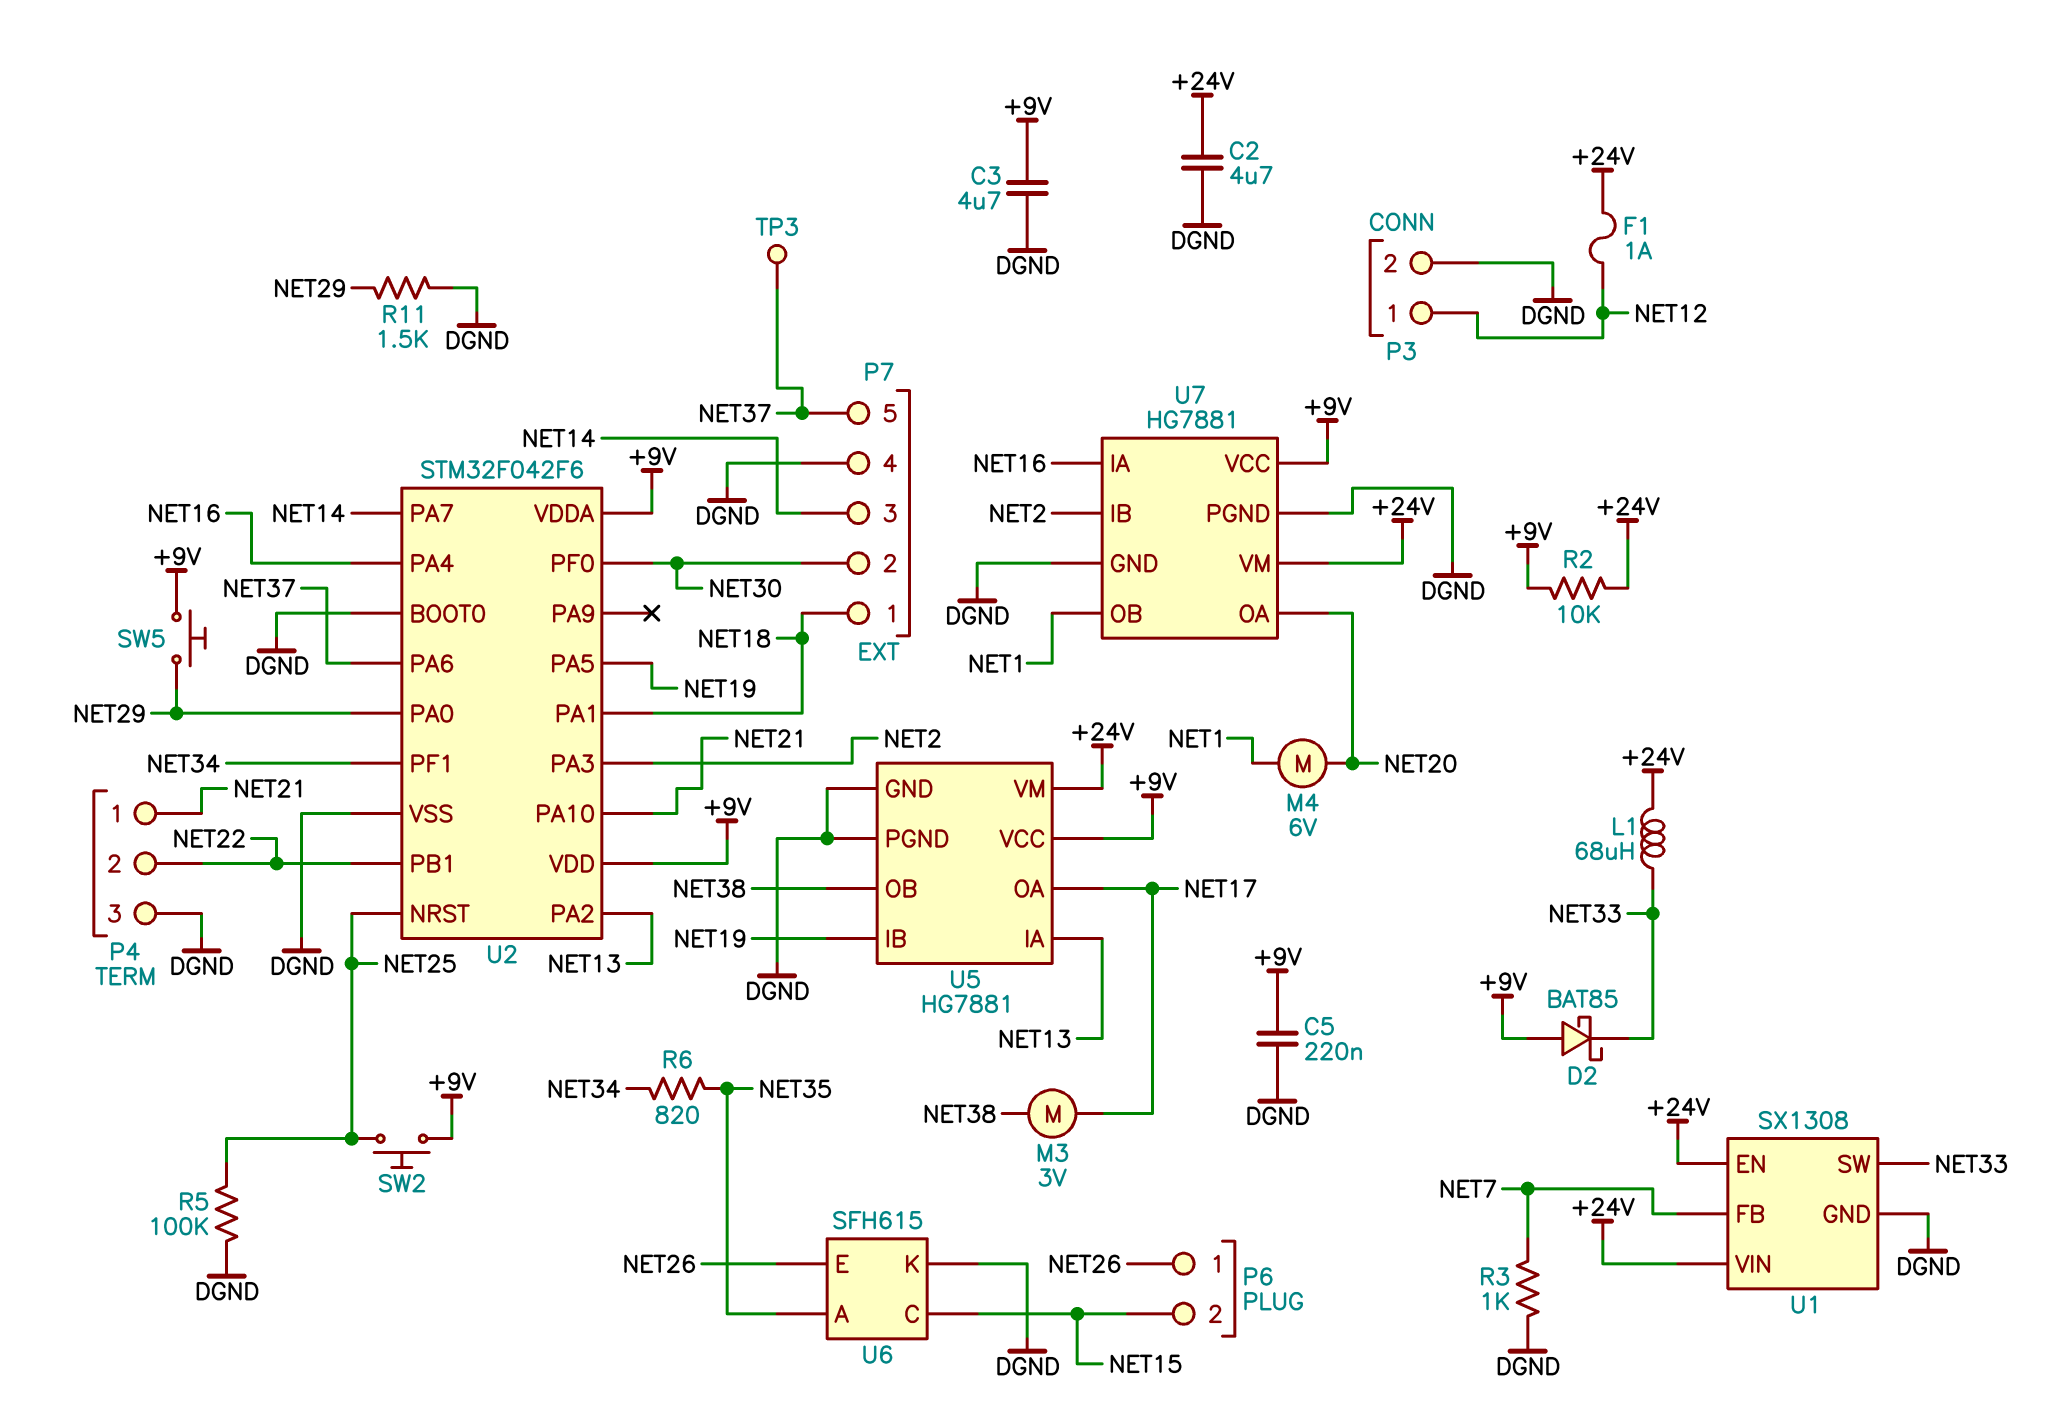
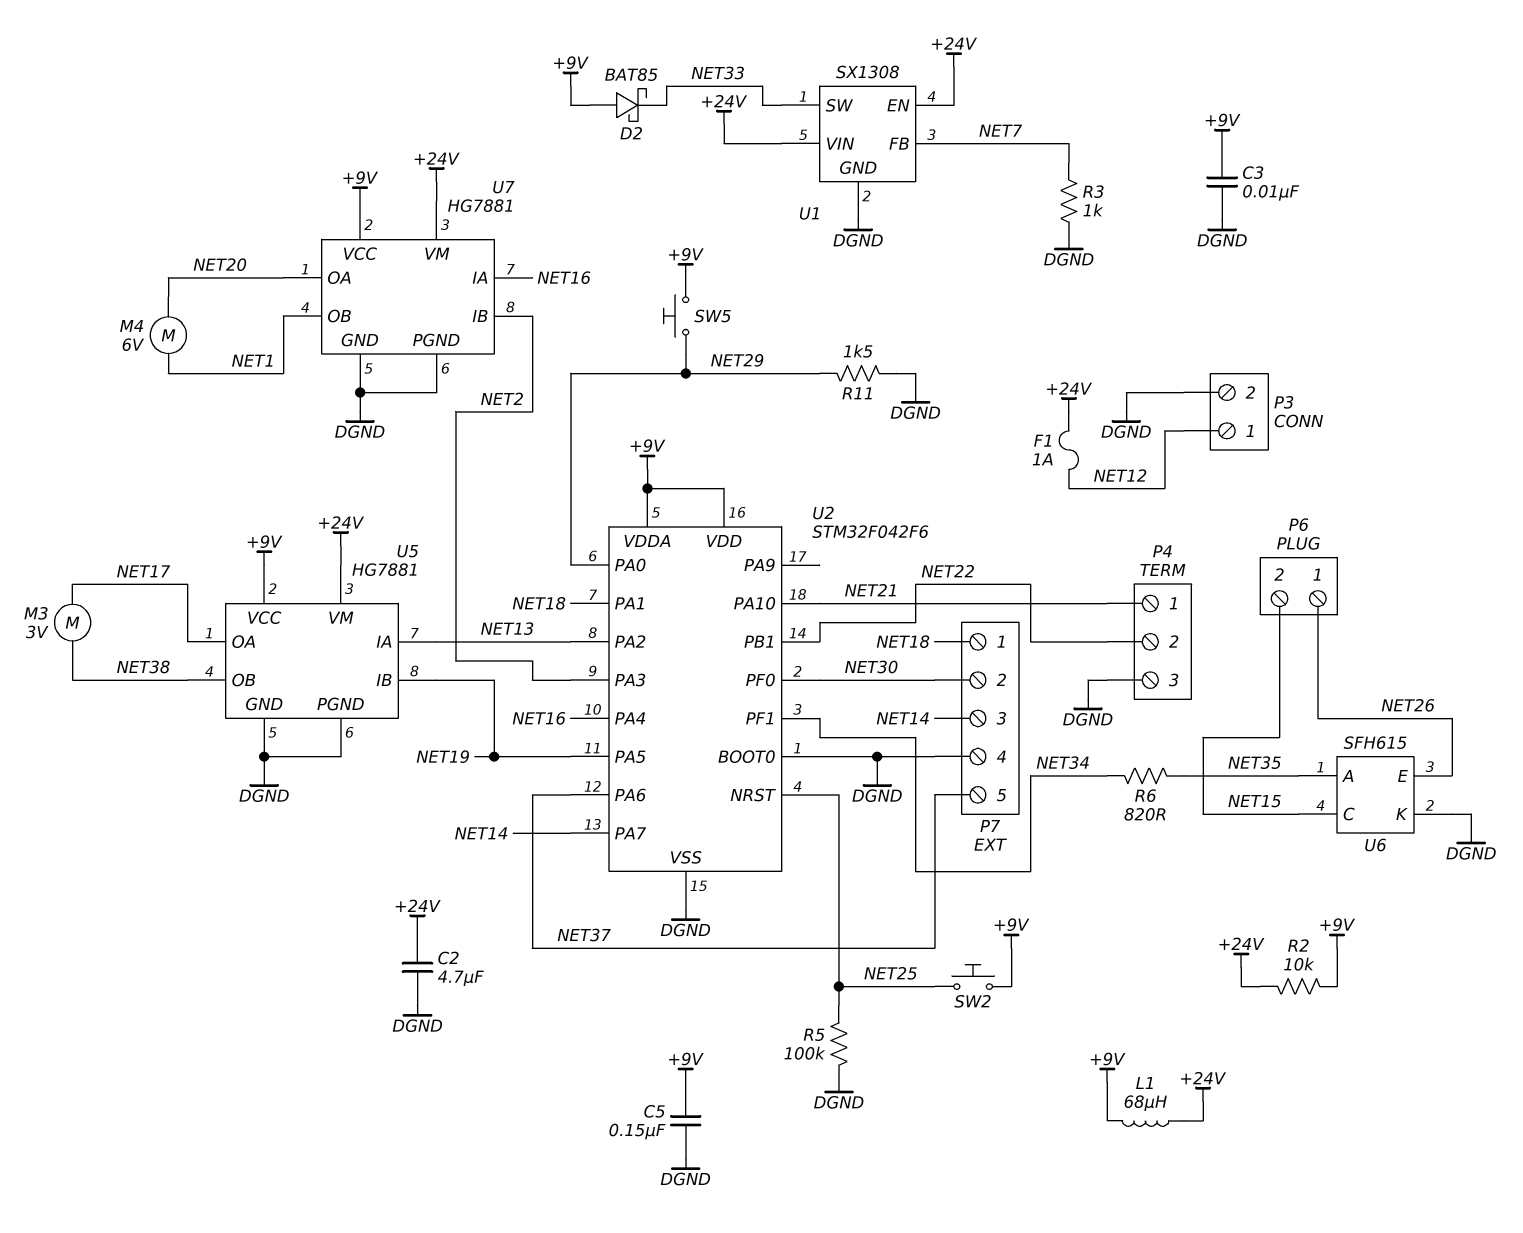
C3: 4.7uF (+9V, DGND) -> 10nF (+9V, DGND)
C5: 220nF (+9V, DGND) -> 150nF (+9V, DGND)
L1: 68uH (+24V, NET33) -> 68uH (+9V, +24V)
TP3: test point (NET37) -> none

